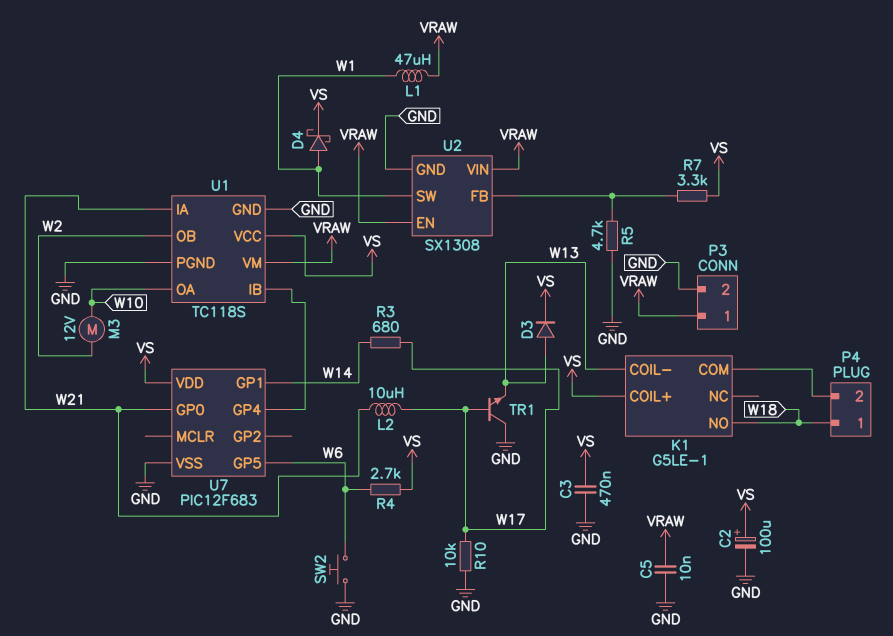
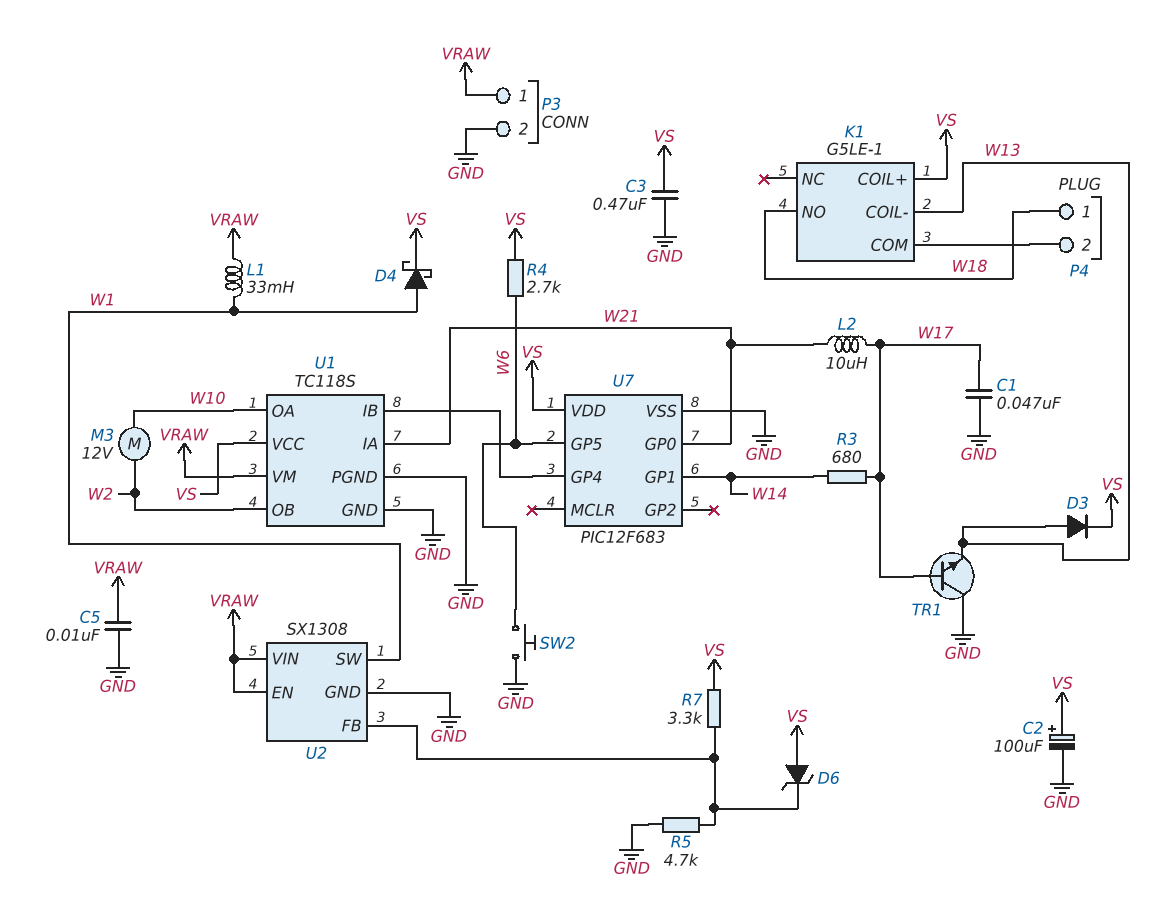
C1: none -> 47nF (GND, W17)
D6: none -> zener (A VS, K U2/FB)
L1: 47uH (VRAW, W1) -> 33mH (VRAW, W1)
R10: 10k (GND, W17) -> none

